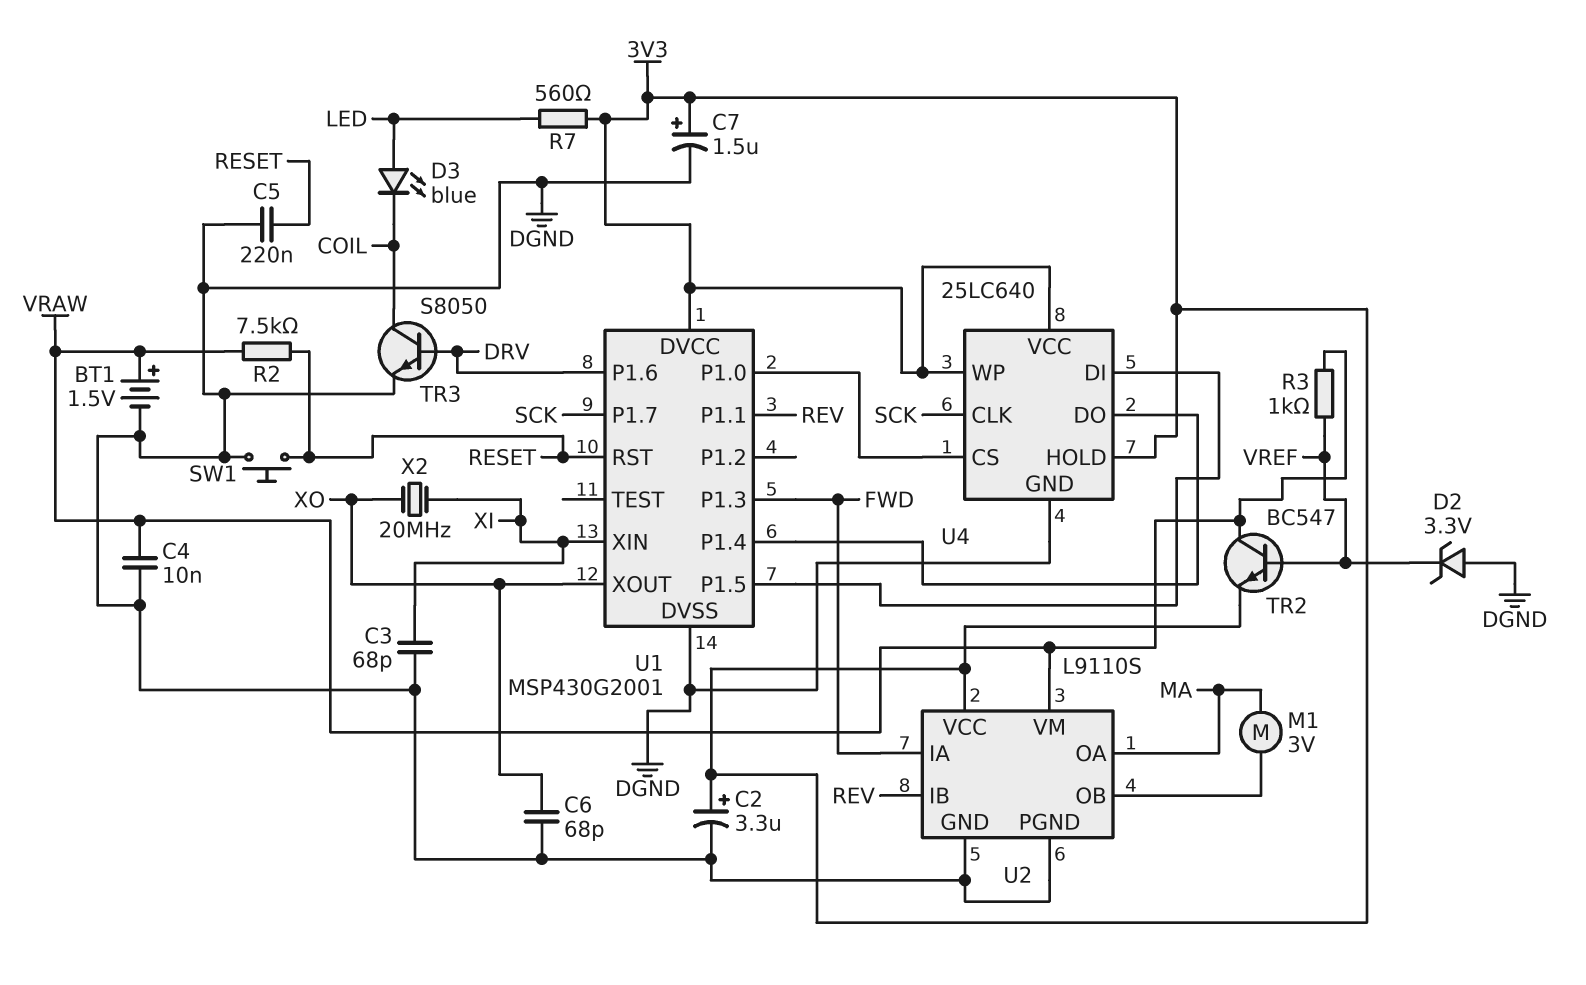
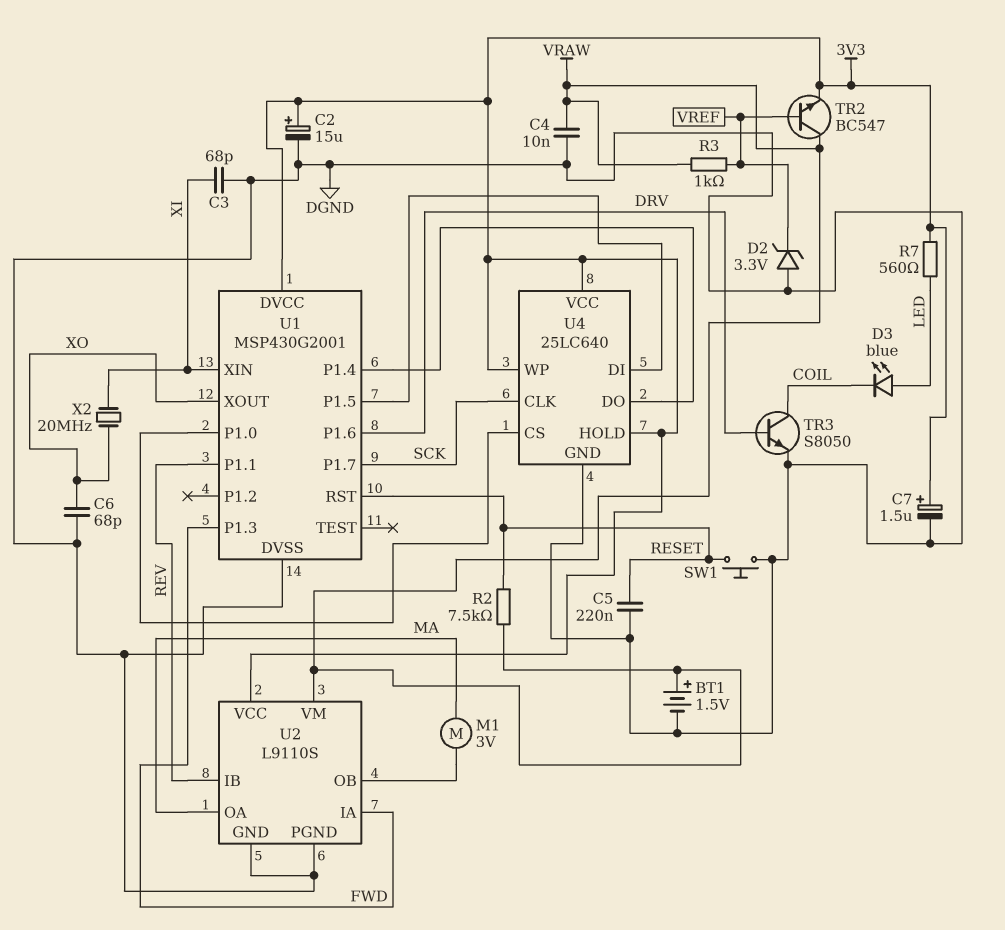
C2: 3.3uF (plus 3V3, minus DGND) -> 15uF (plus 3V3, minus DGND)

